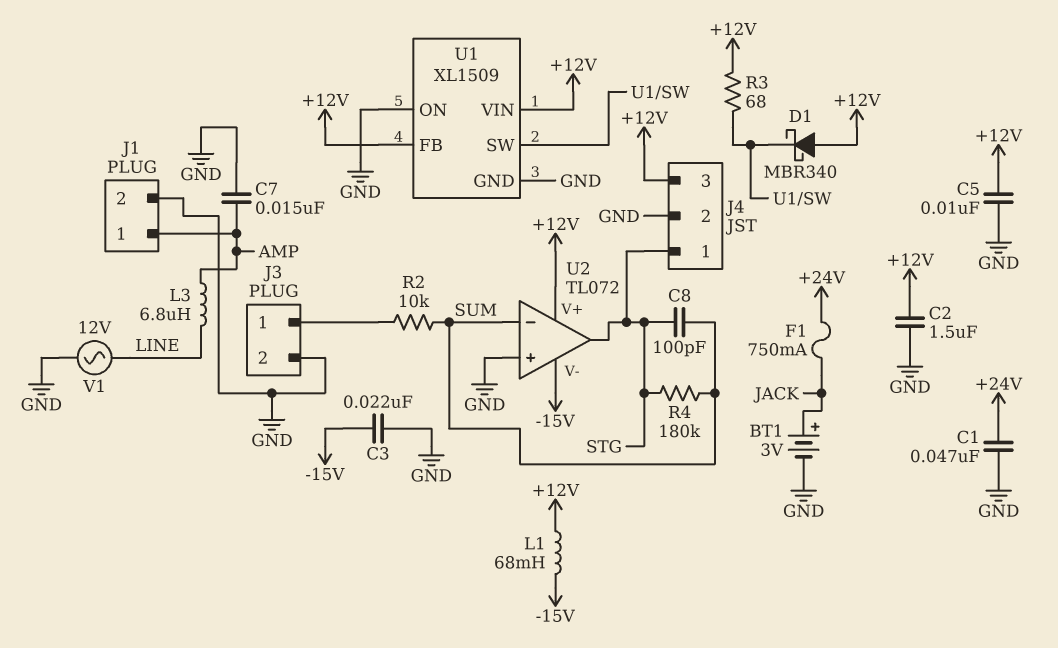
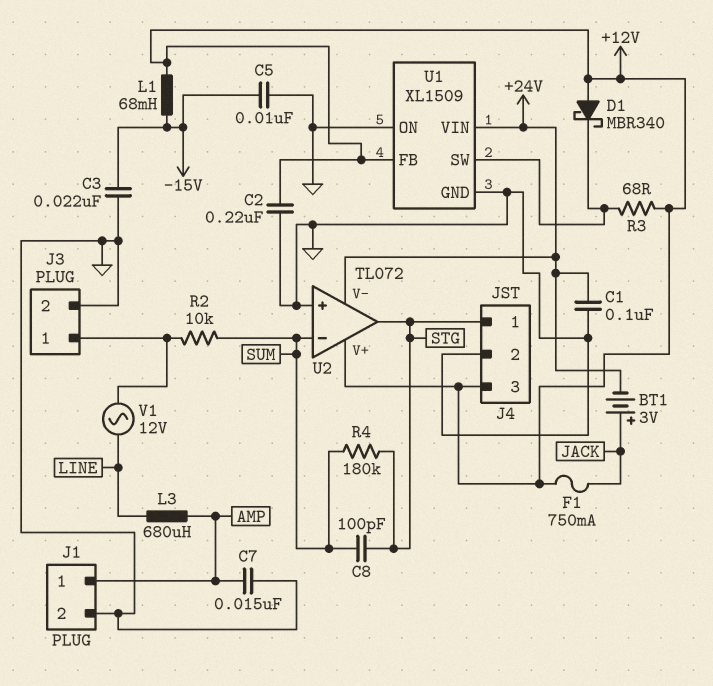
BT1: 3V (plus JACK, minus GND) -> 3V (plus JACK, minus +24V)
C1: 47nF (+24V, GND) -> 100nF (+24V, GND)
C2: 1.5uF (+12V, GND) -> 220nF (+12V, GND)
C5: 10nF (+12V, GND) -> 10nF (-15V, GND)
F1: 750mA (+24V, JACK) -> 750mA (+12V, JACK)
L3: 6.8uH (AMP, LINE) -> 680uH (AMP, LINE)
U1 pin VIN: +12V -> +24V
U2 pin V-: -15V -> +24V
V1: AC 12V (GND, LINE) -> AC 12V (J3/1, LINE)

